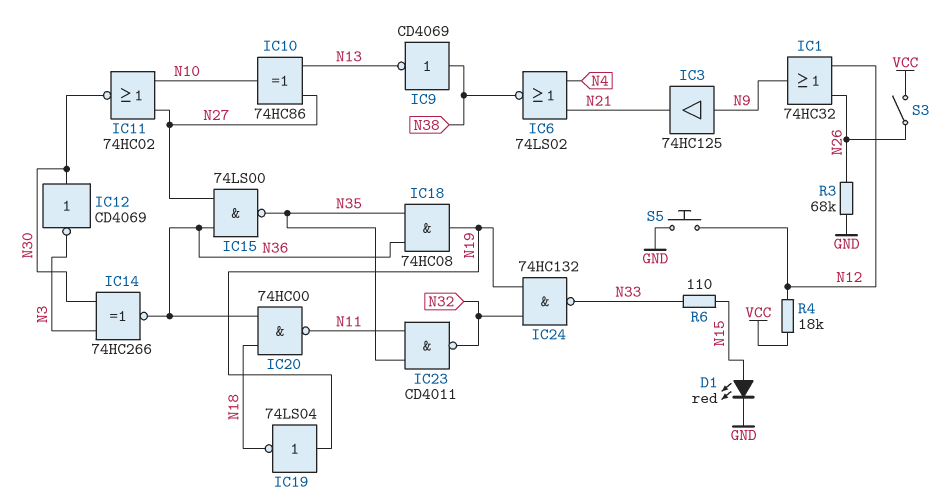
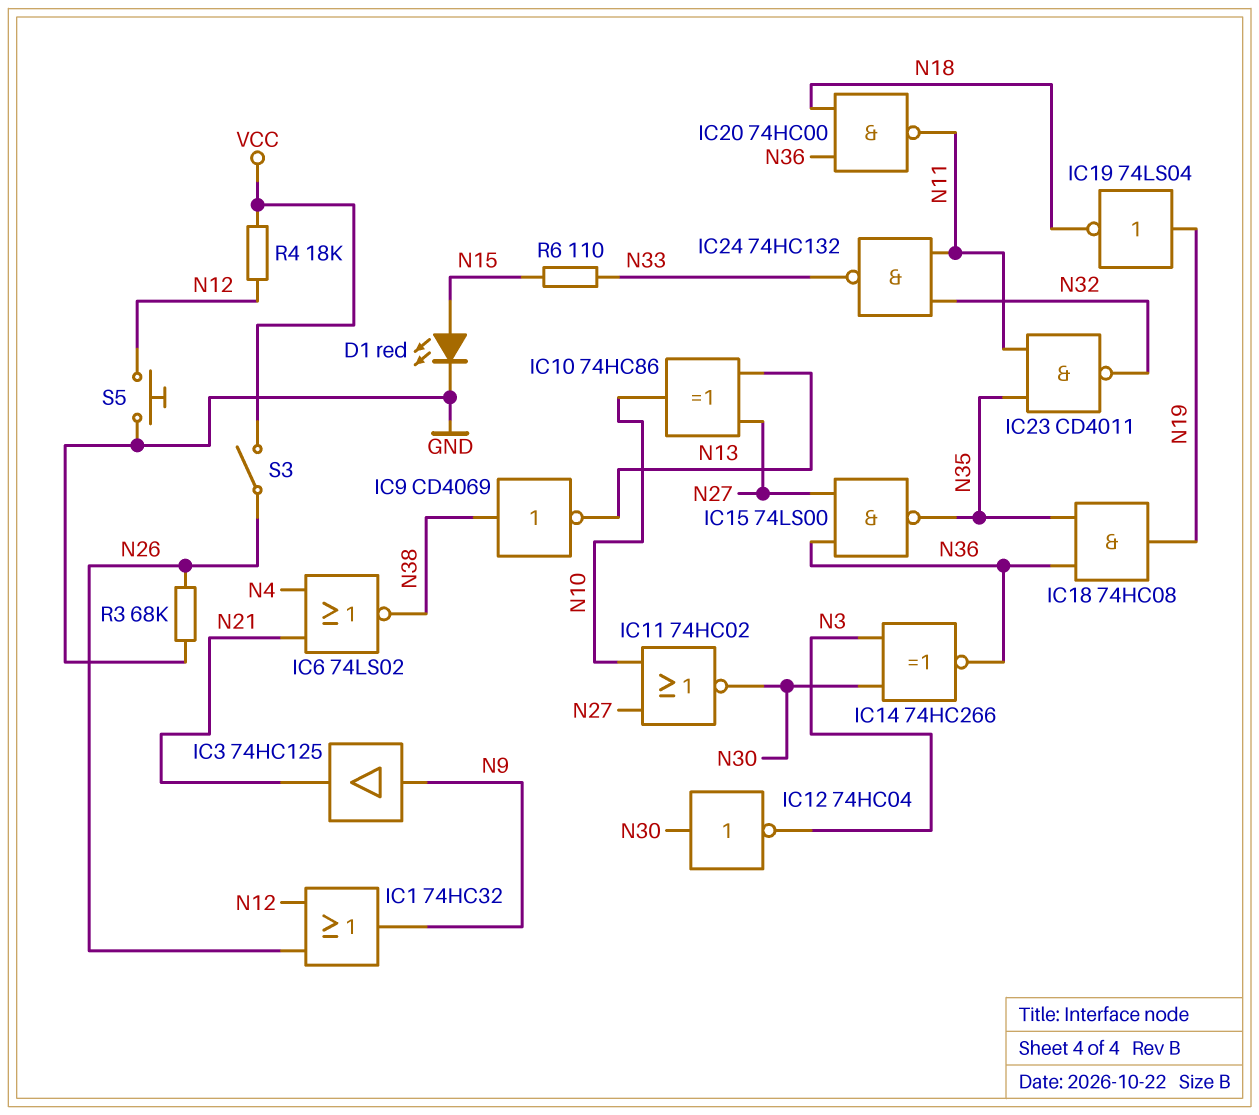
IC12: NOT CD4069 (in N30, out N3) -> NOT 74HC04 (in N30, out N3)
IC24: NAND 74HC132 (in N19, in N32, out N33) -> NAND 74HC132 (in N11, in N32, out N33)

